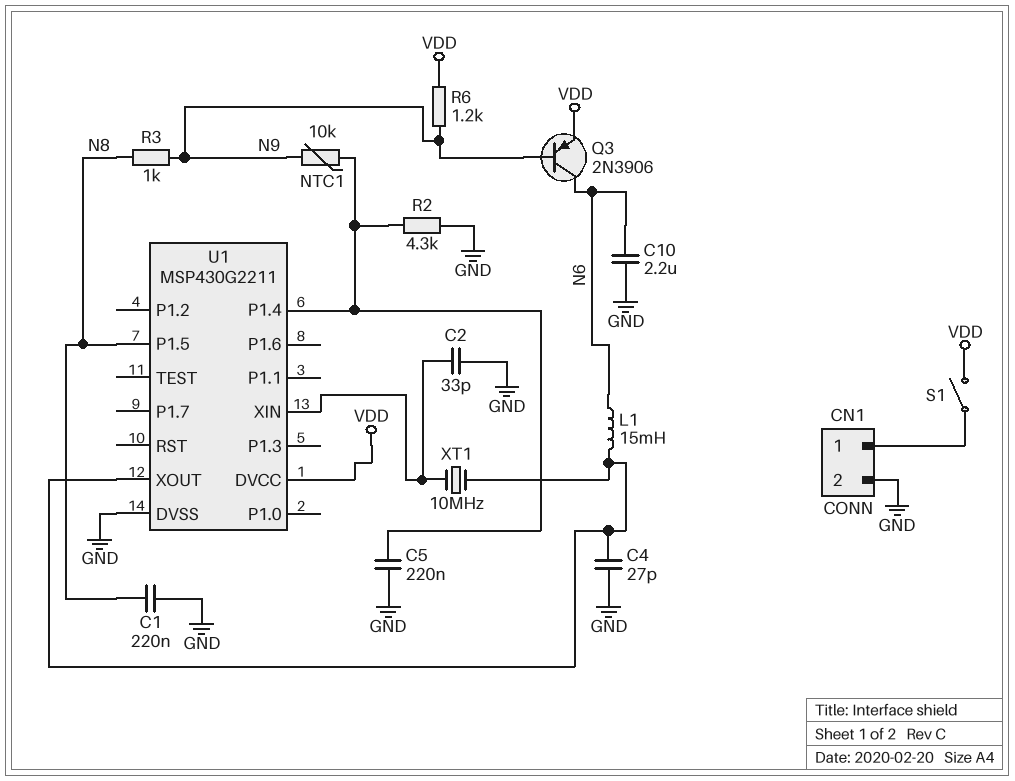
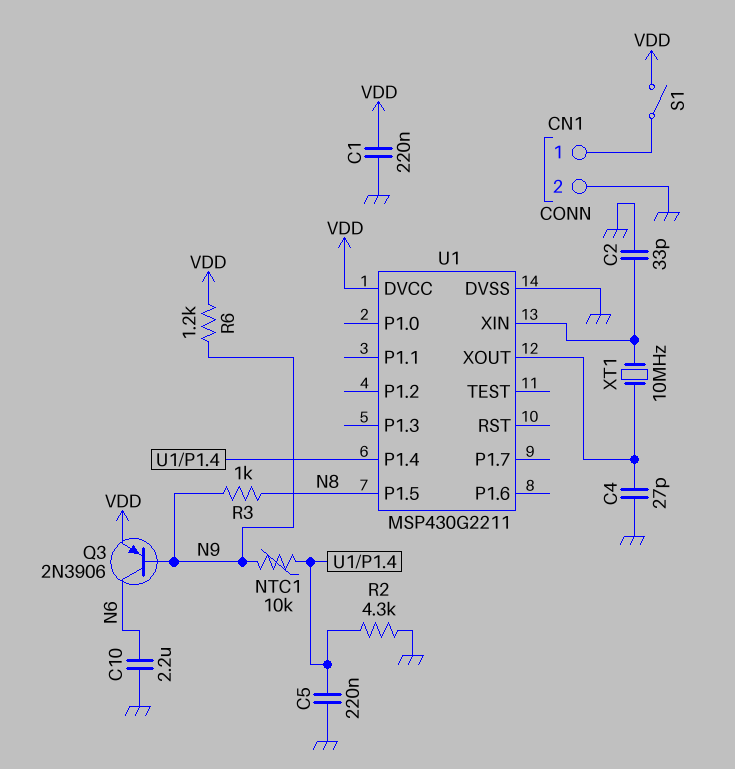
C1: 220nF (GND, N8) -> 220nF (GND, VDD)
L1: 15mH (N6, U1/XOUT) -> none

